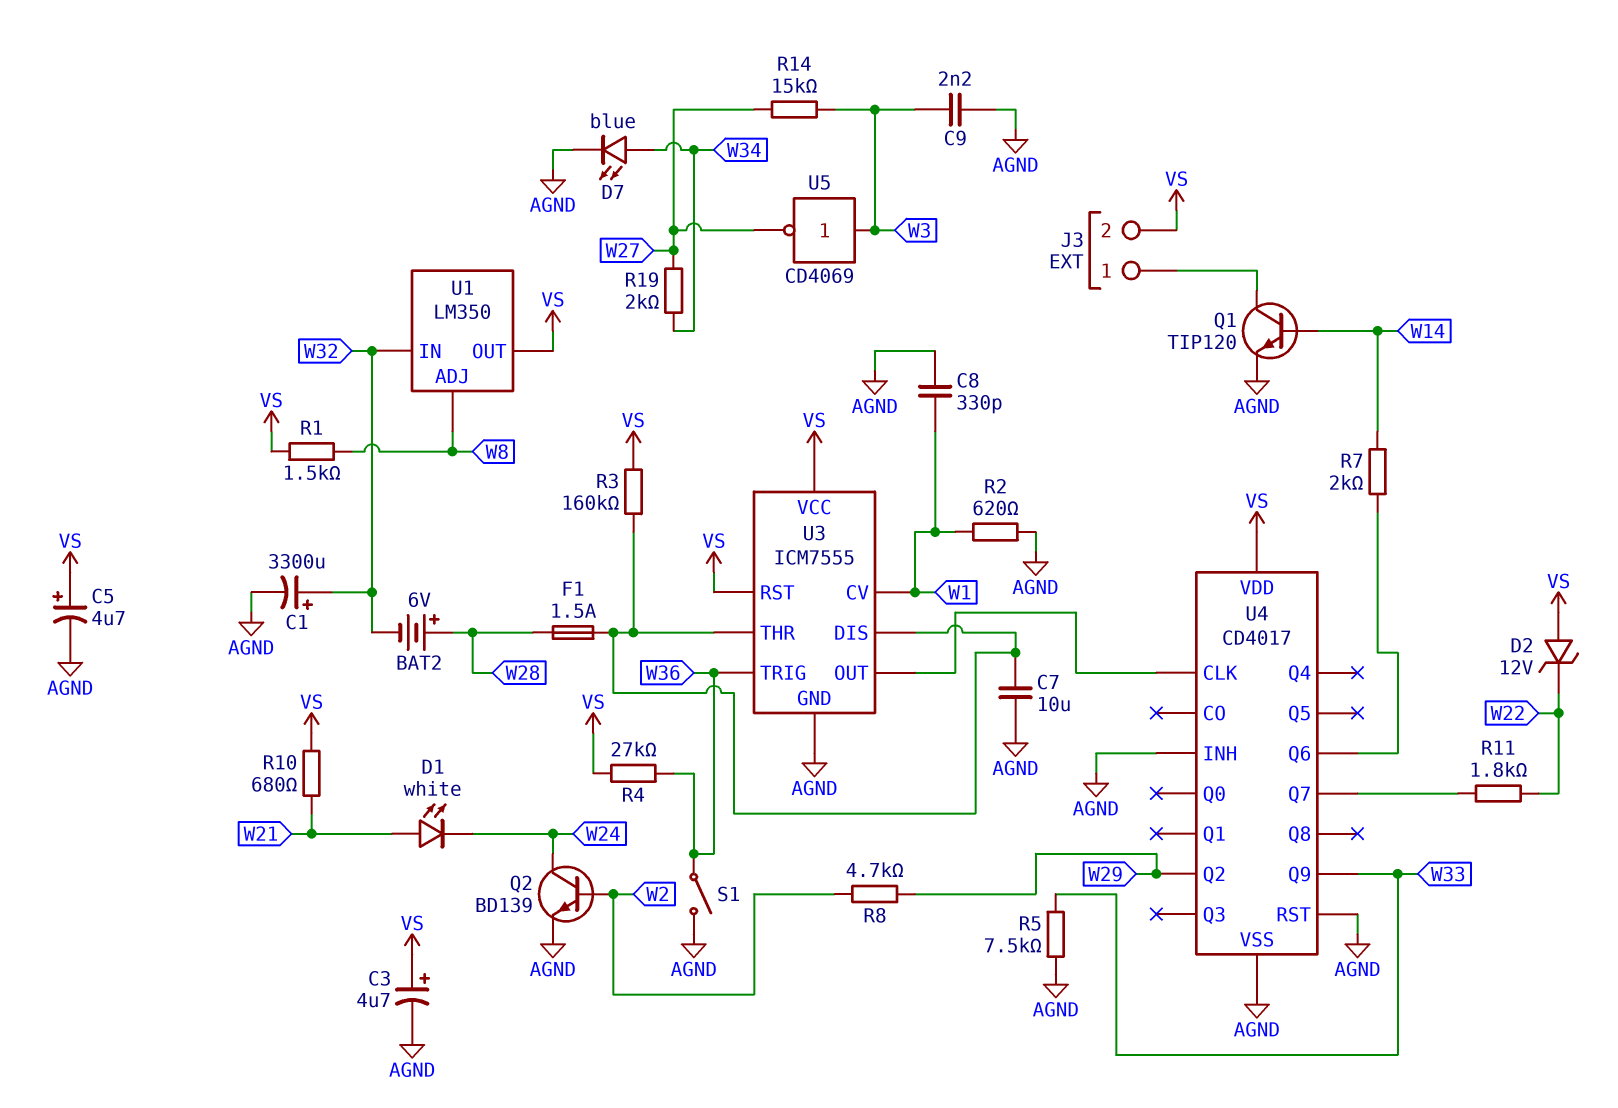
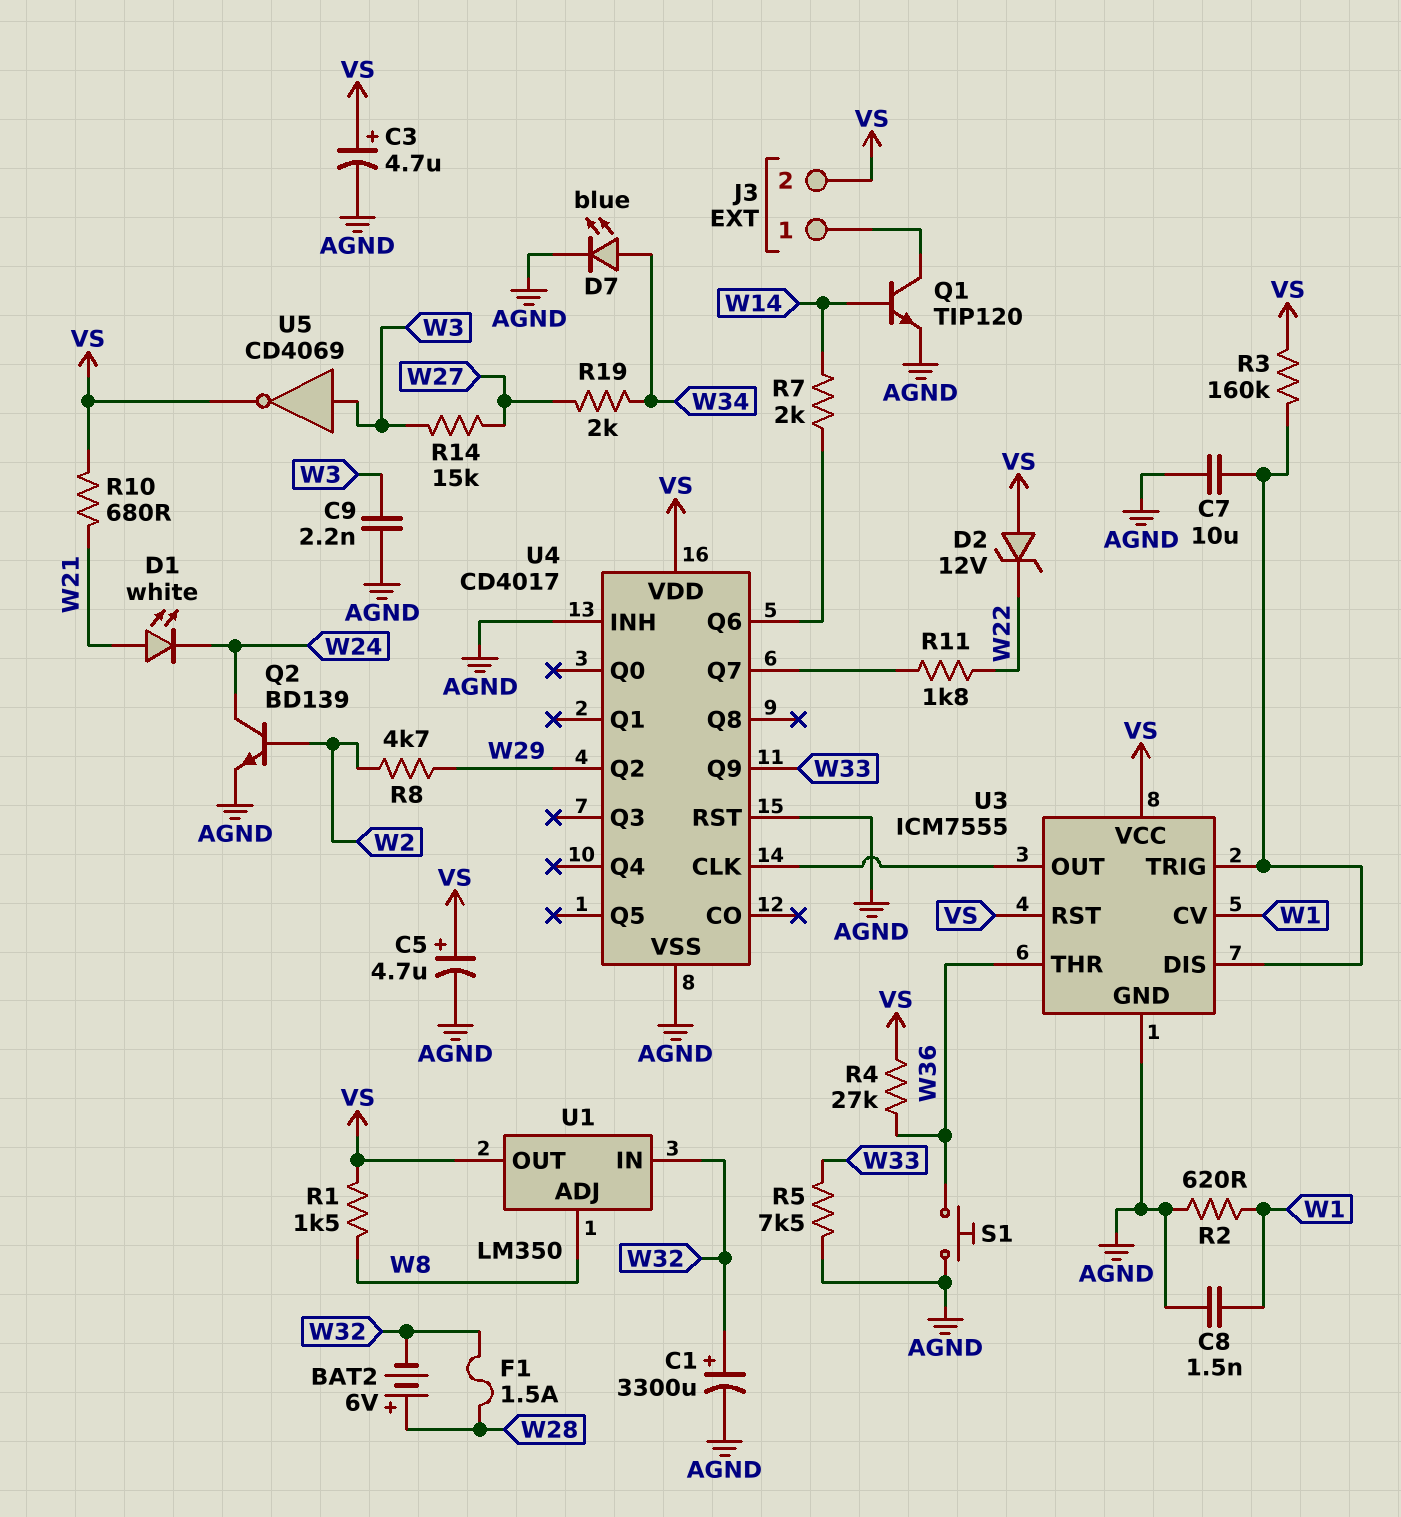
C8: 330pF (AGND, W1) -> 1.5nF (AGND, W1)
F1: 1.5A (U3/DIS, W28) -> 1.5A (W28, W32)
S1: switch (AGND, W36) -> button (AGND, W36)
U3 pin THR: U3/DIS -> W36
U3 pin TRIG: W36 -> U3/DIS
U5: NOT CD4069 (in W3, out W27) -> NOT CD4069 (in W3, out VS)

